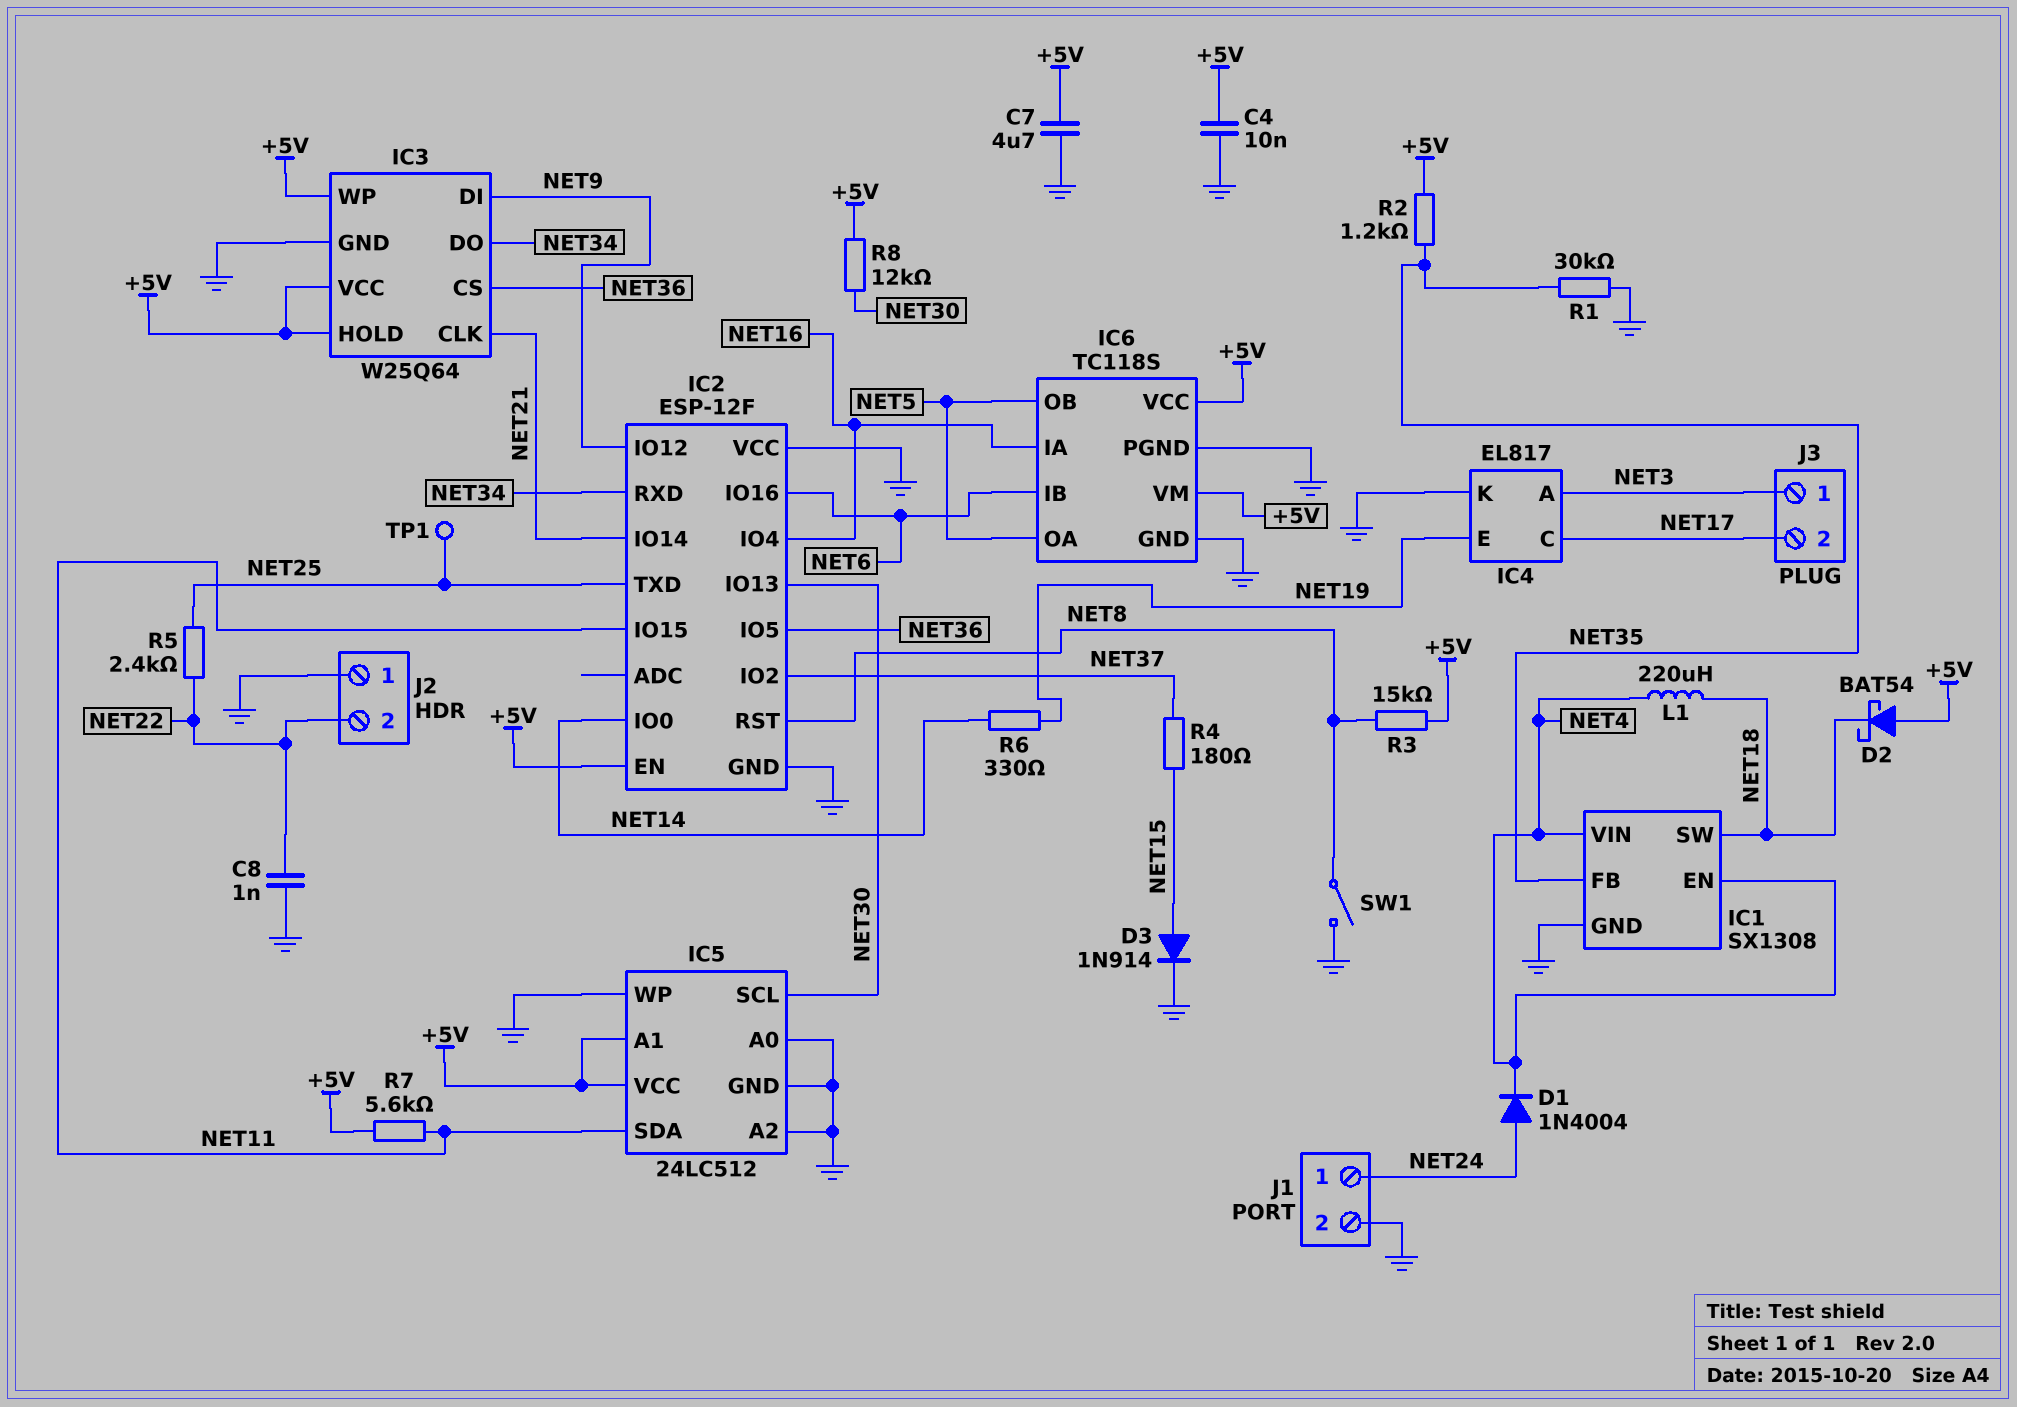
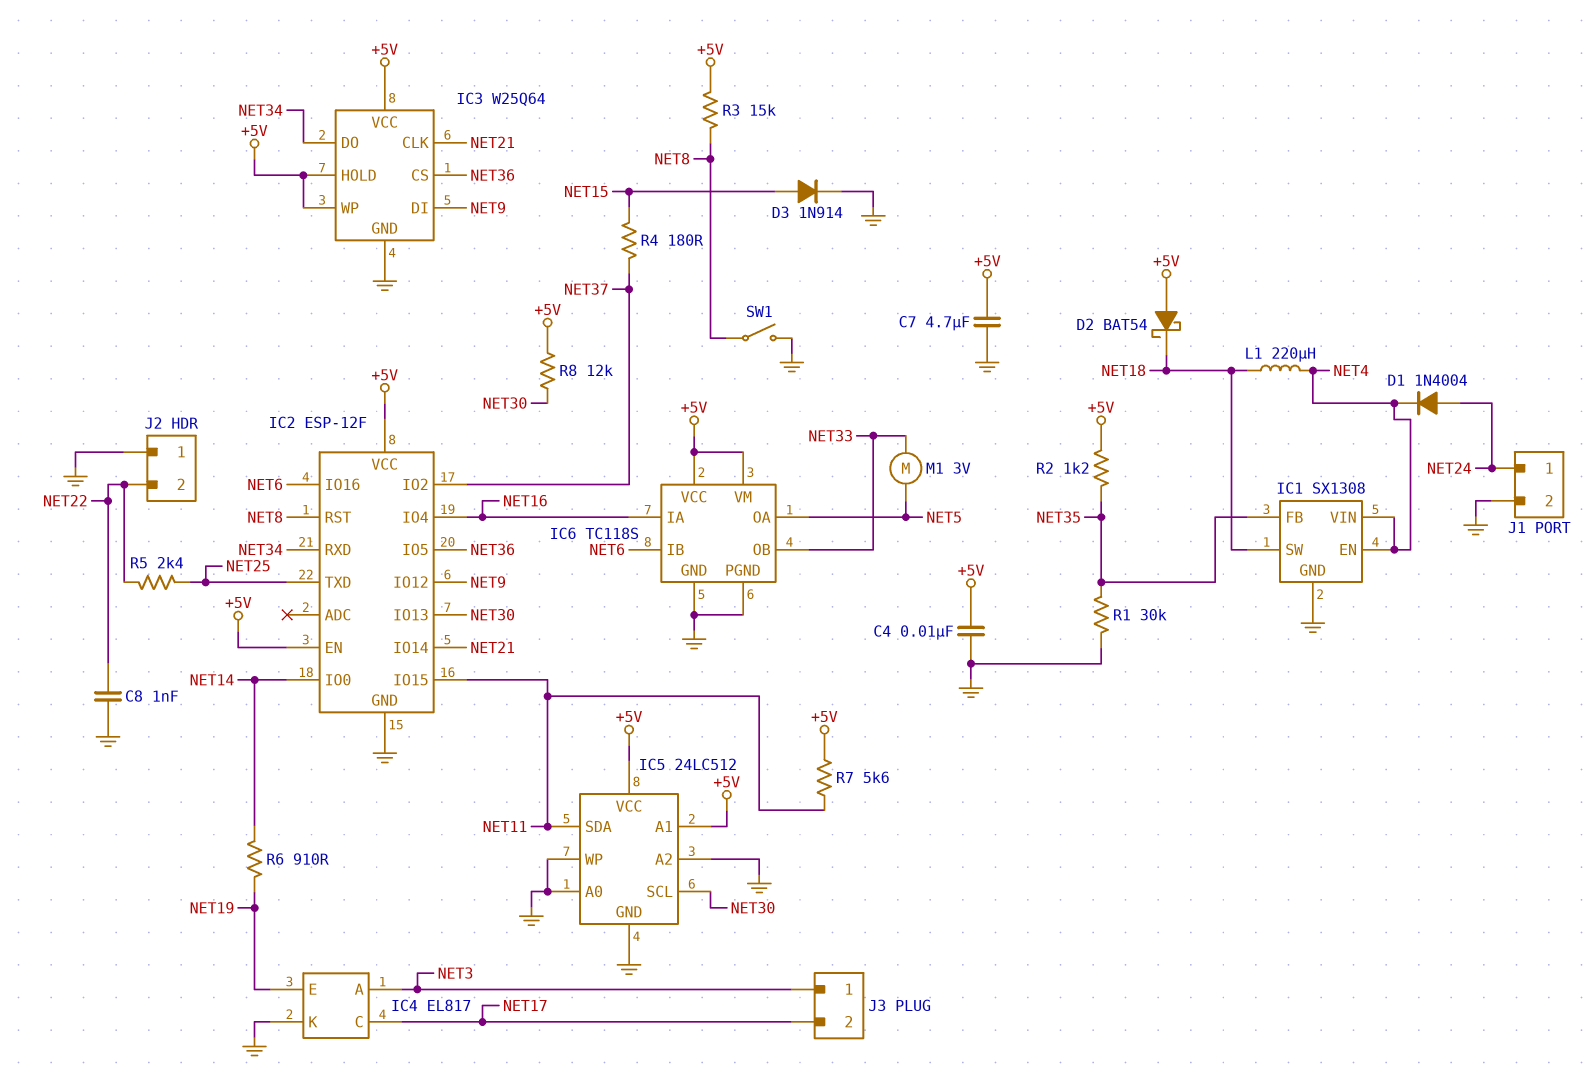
IC2 pin VCC: GND -> +5V
IC6 pin OB: NET5 -> NET33
M1: none -> motor 3V (NET5, NET33)
R6: 330 (NET14, NET19) -> 910 (NET14, NET19)
TP1: test point (NET25) -> none

